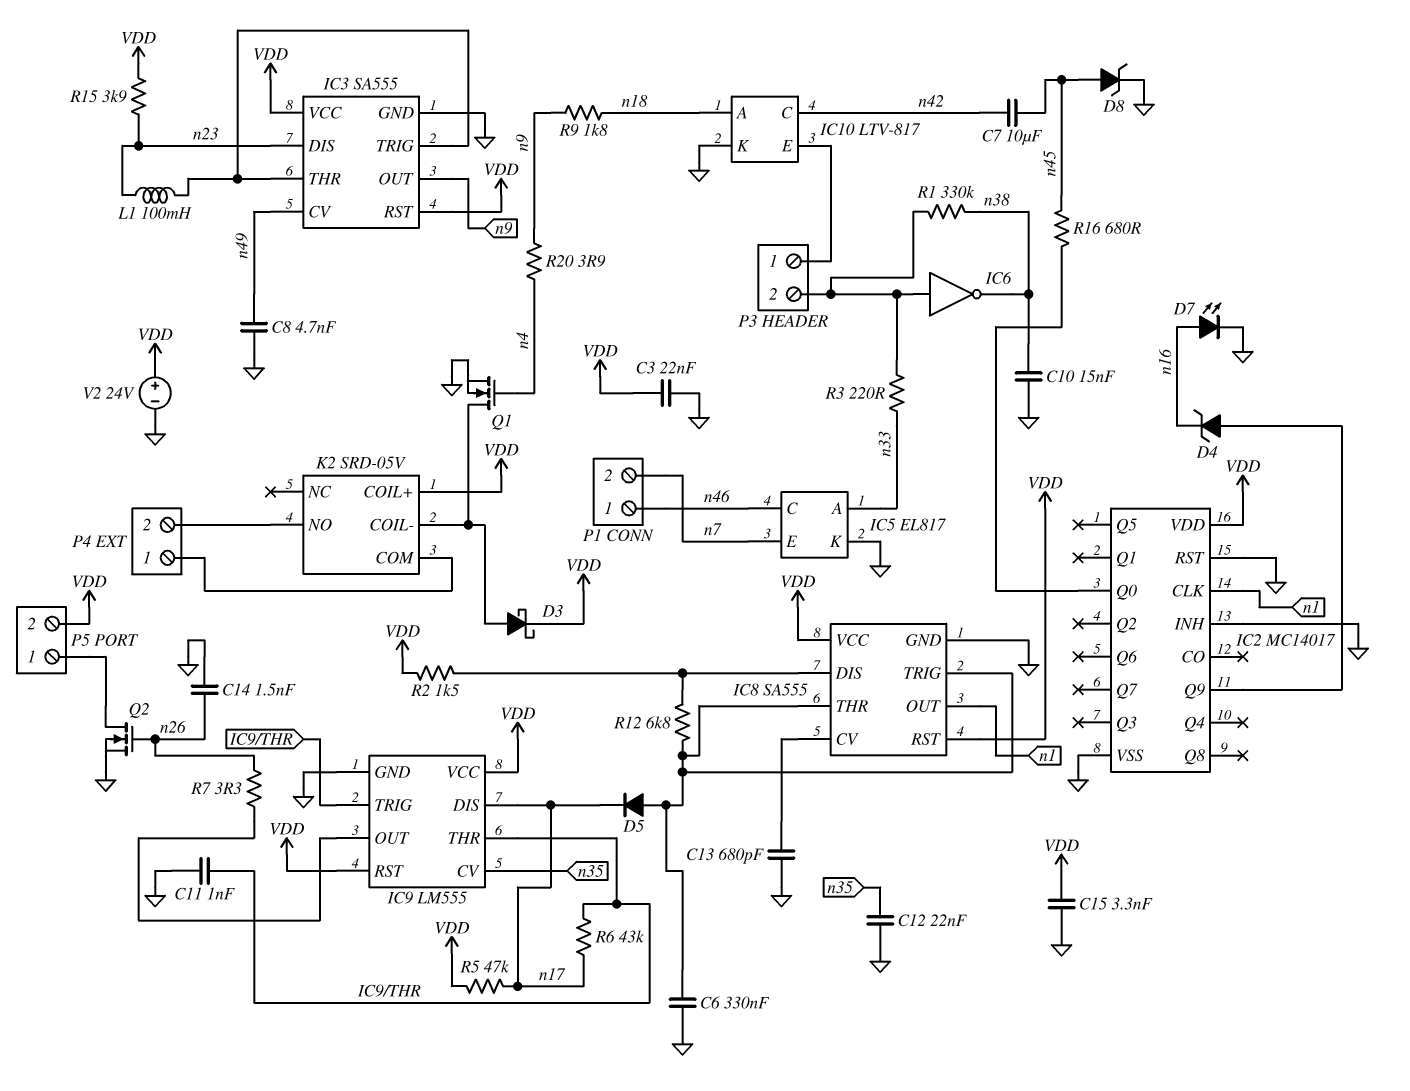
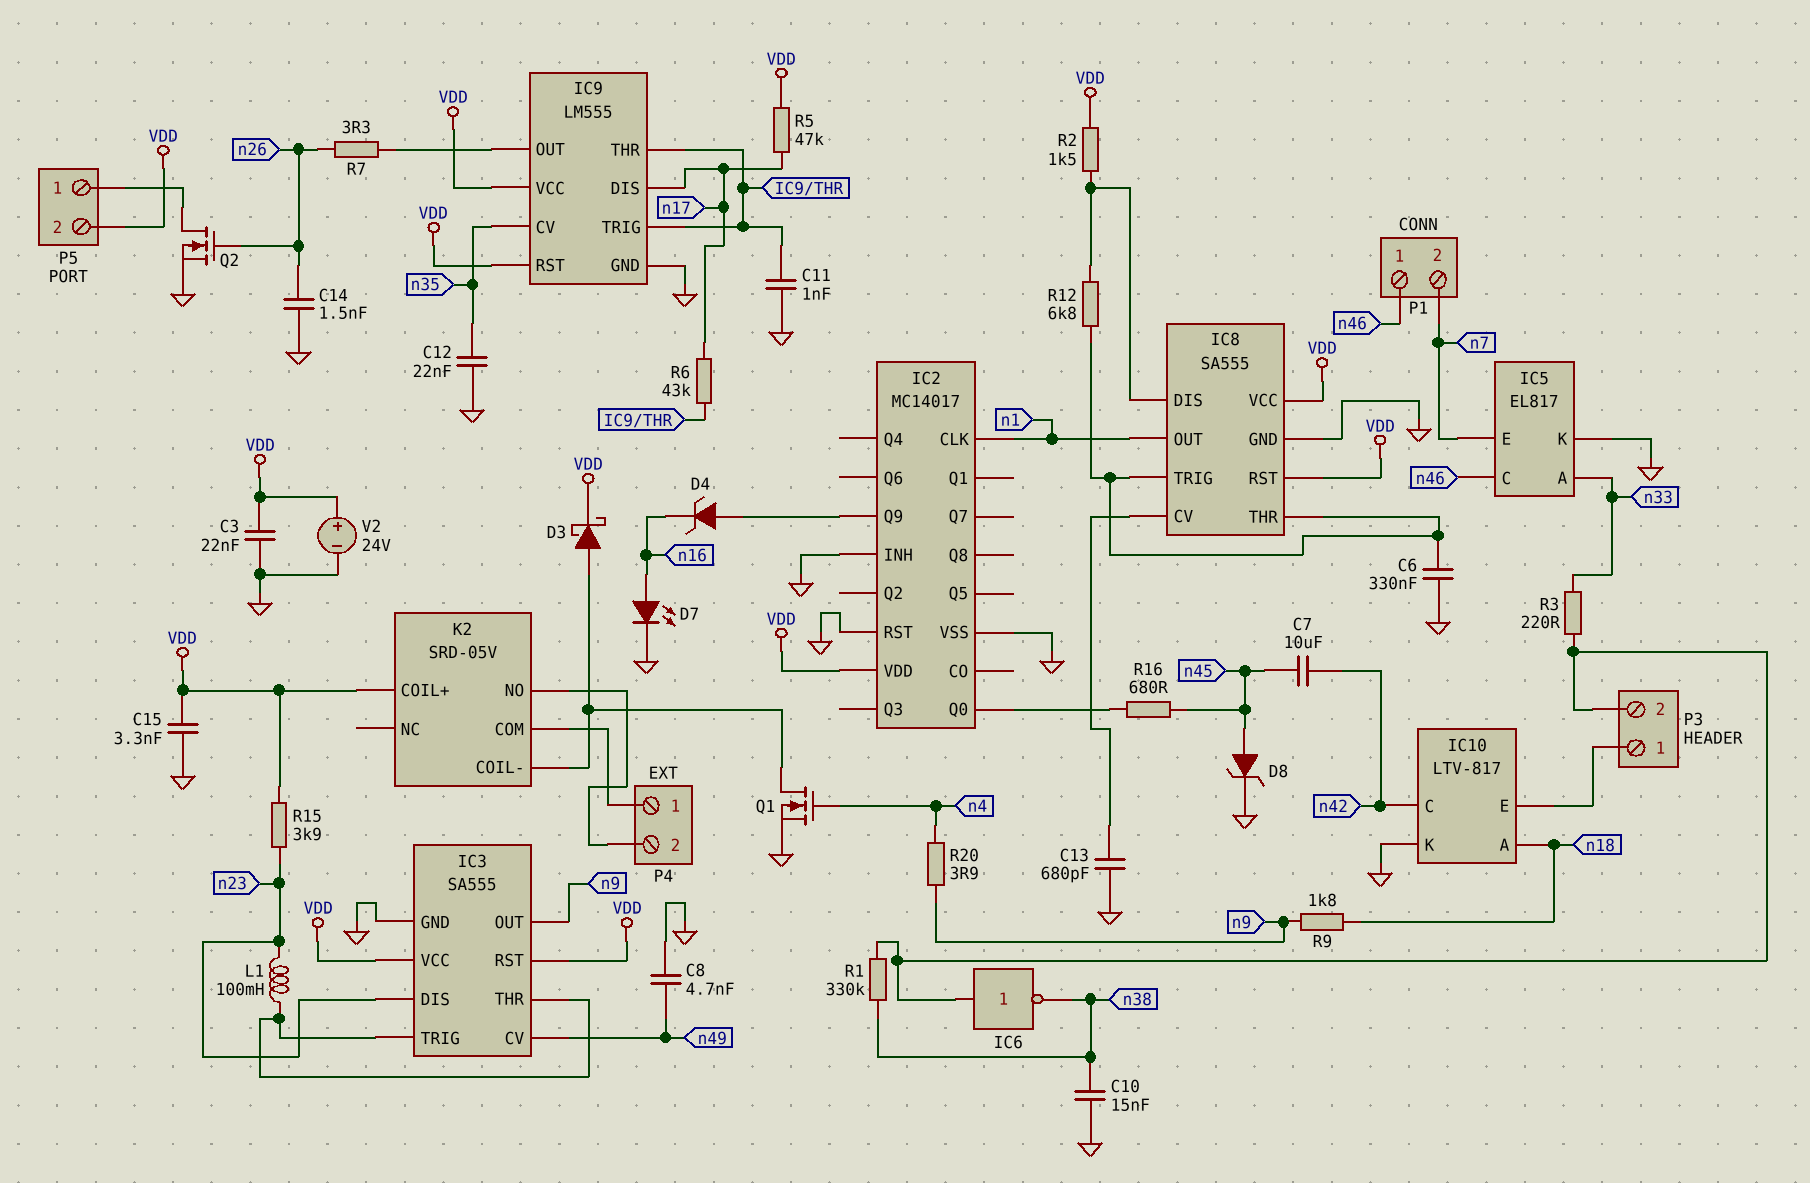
D5: diode (A IC8/THR, K n17) -> none

